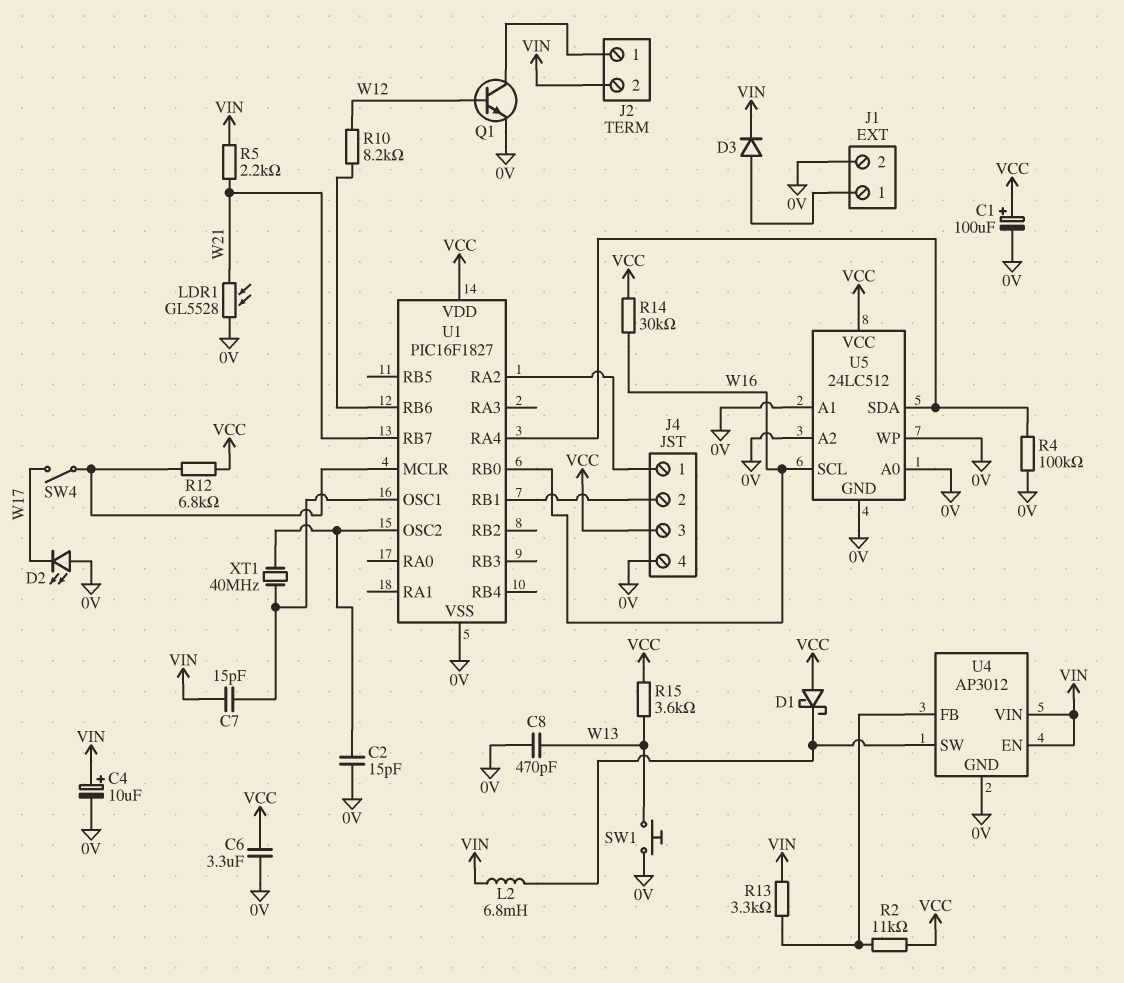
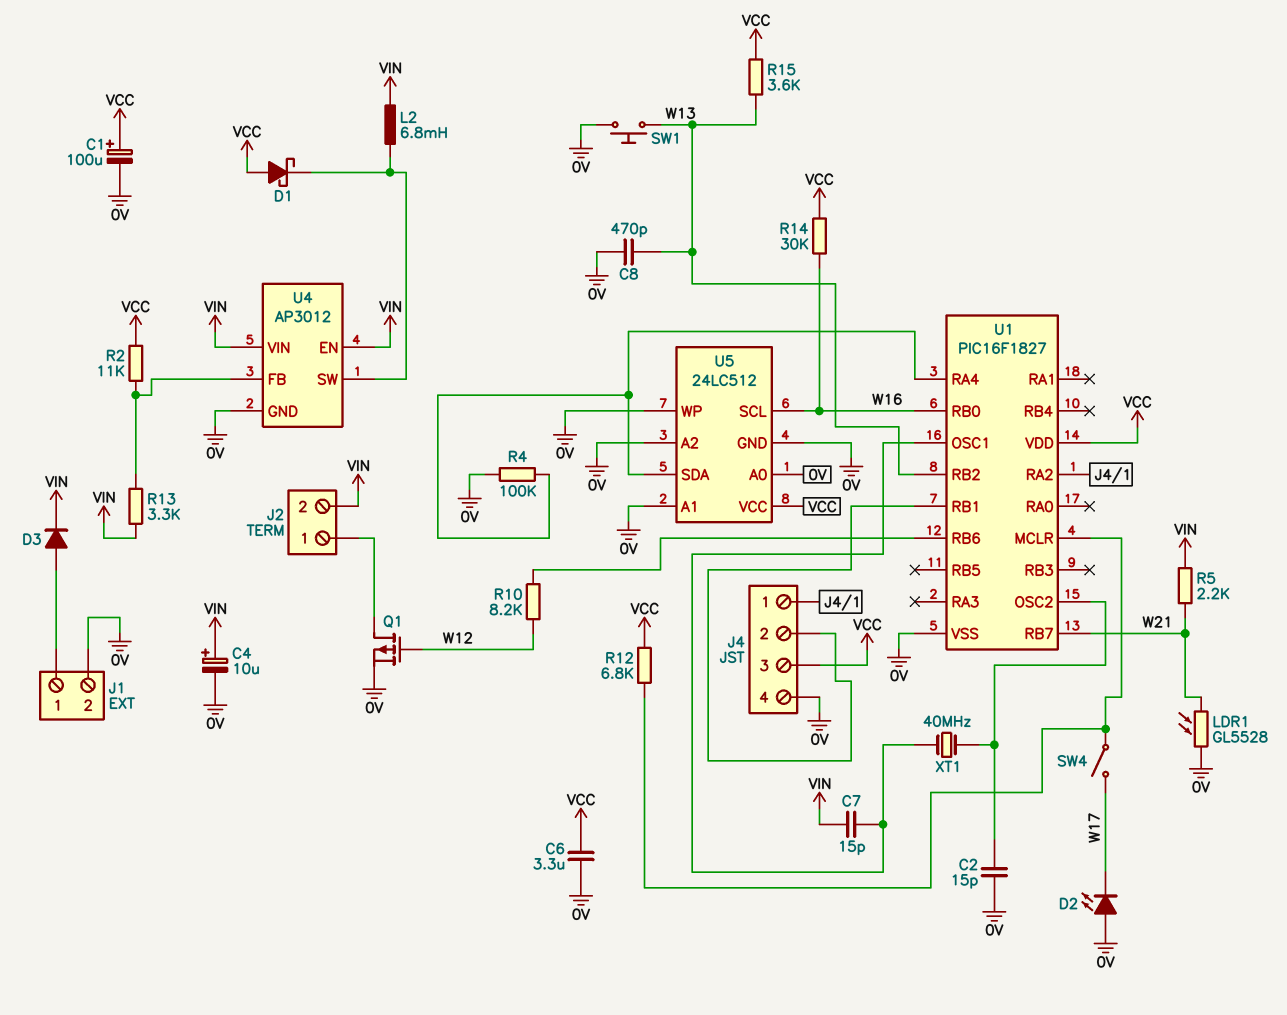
Q1: NPN (B W12, C J2/1, E 0V) -> PMOS (G W12, D J2/1, S 0V)
U1 pin RB2: none -> W13

